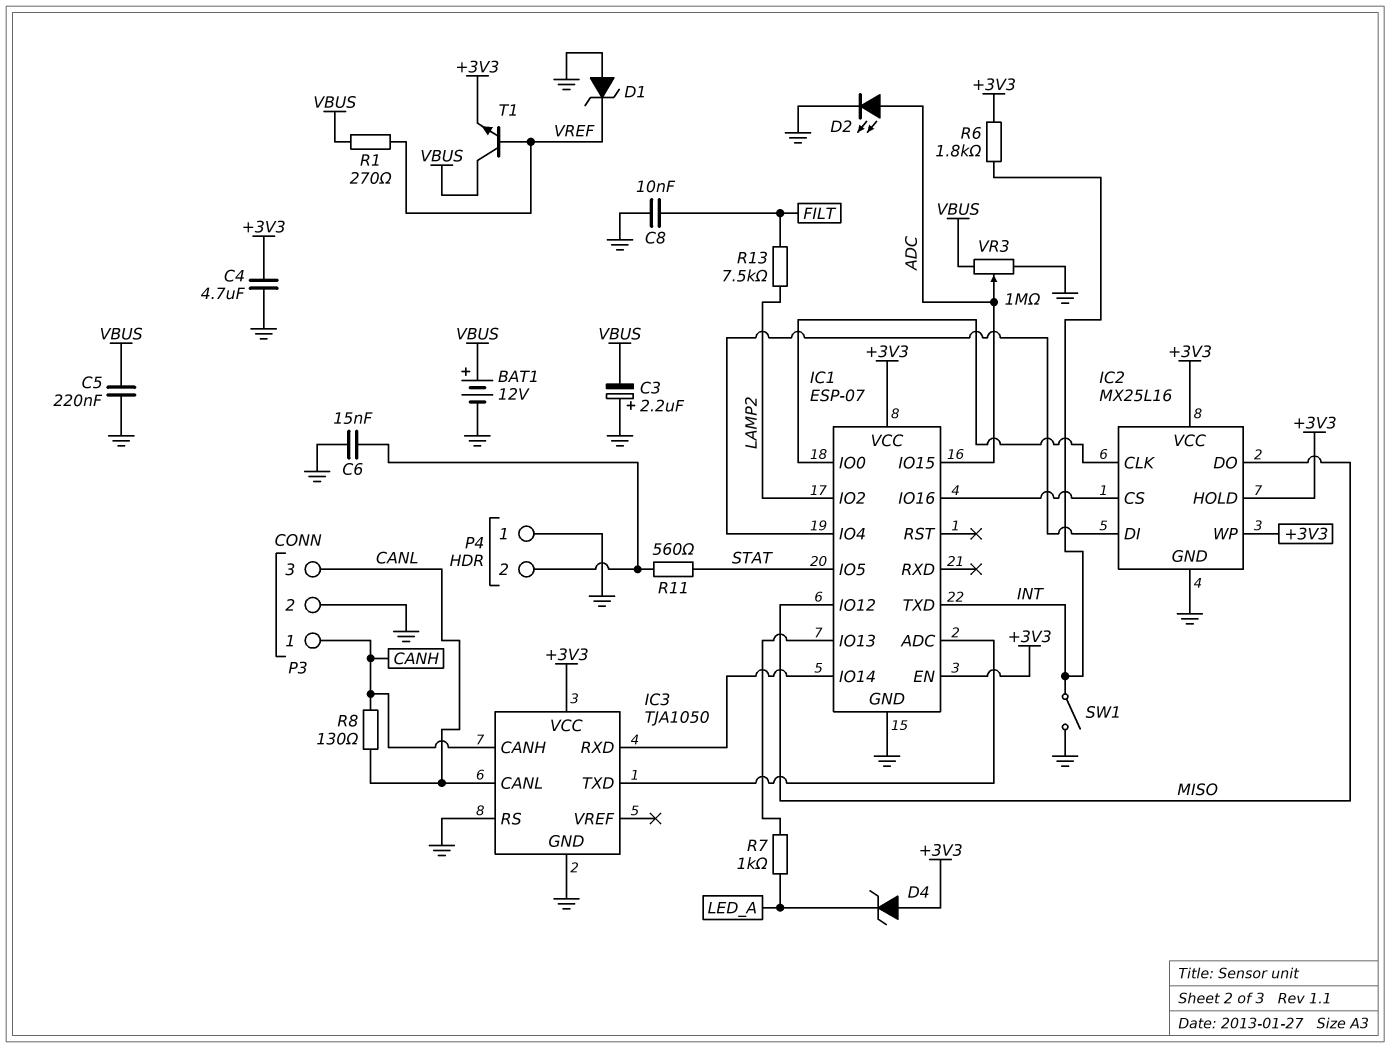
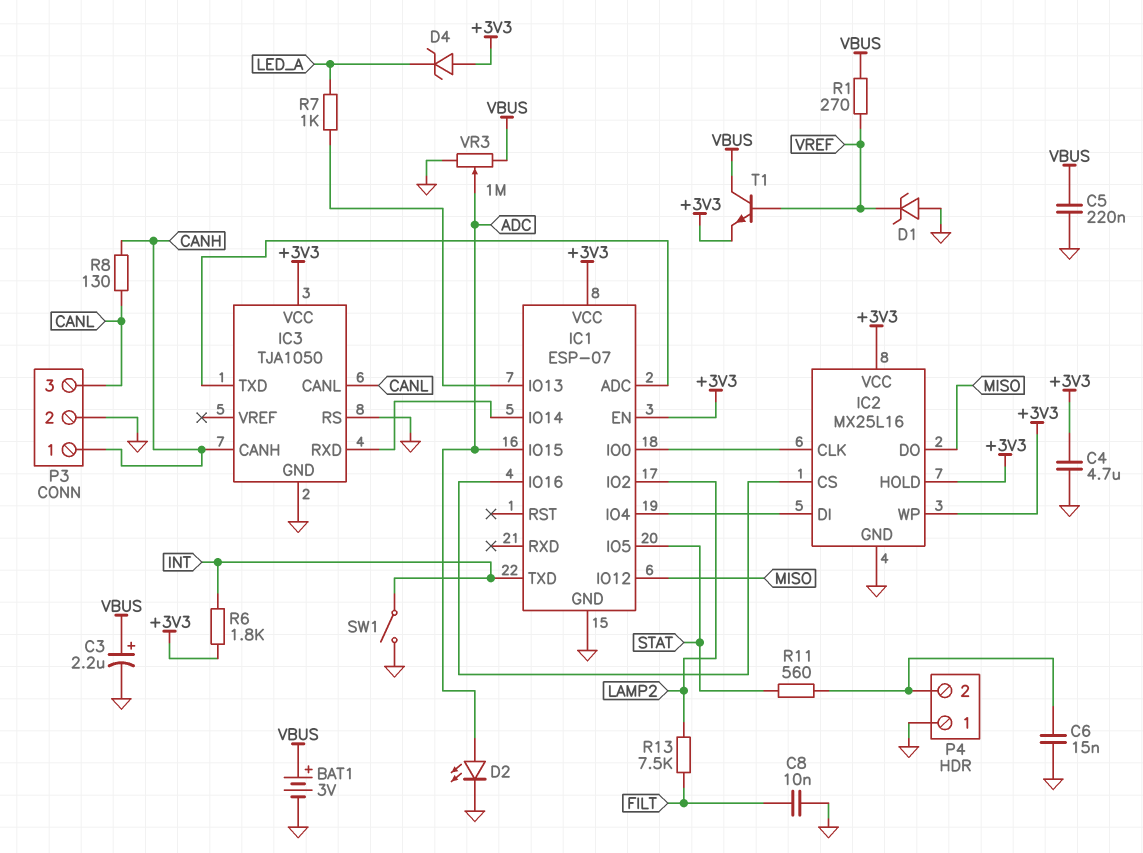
BAT1: 12V (plus VBUS, minus GND) -> 3V (plus VBUS, minus GND)
C3: 2.2uF (plus GND, minus VBUS) -> 2.2uF (plus VBUS, minus GND)

